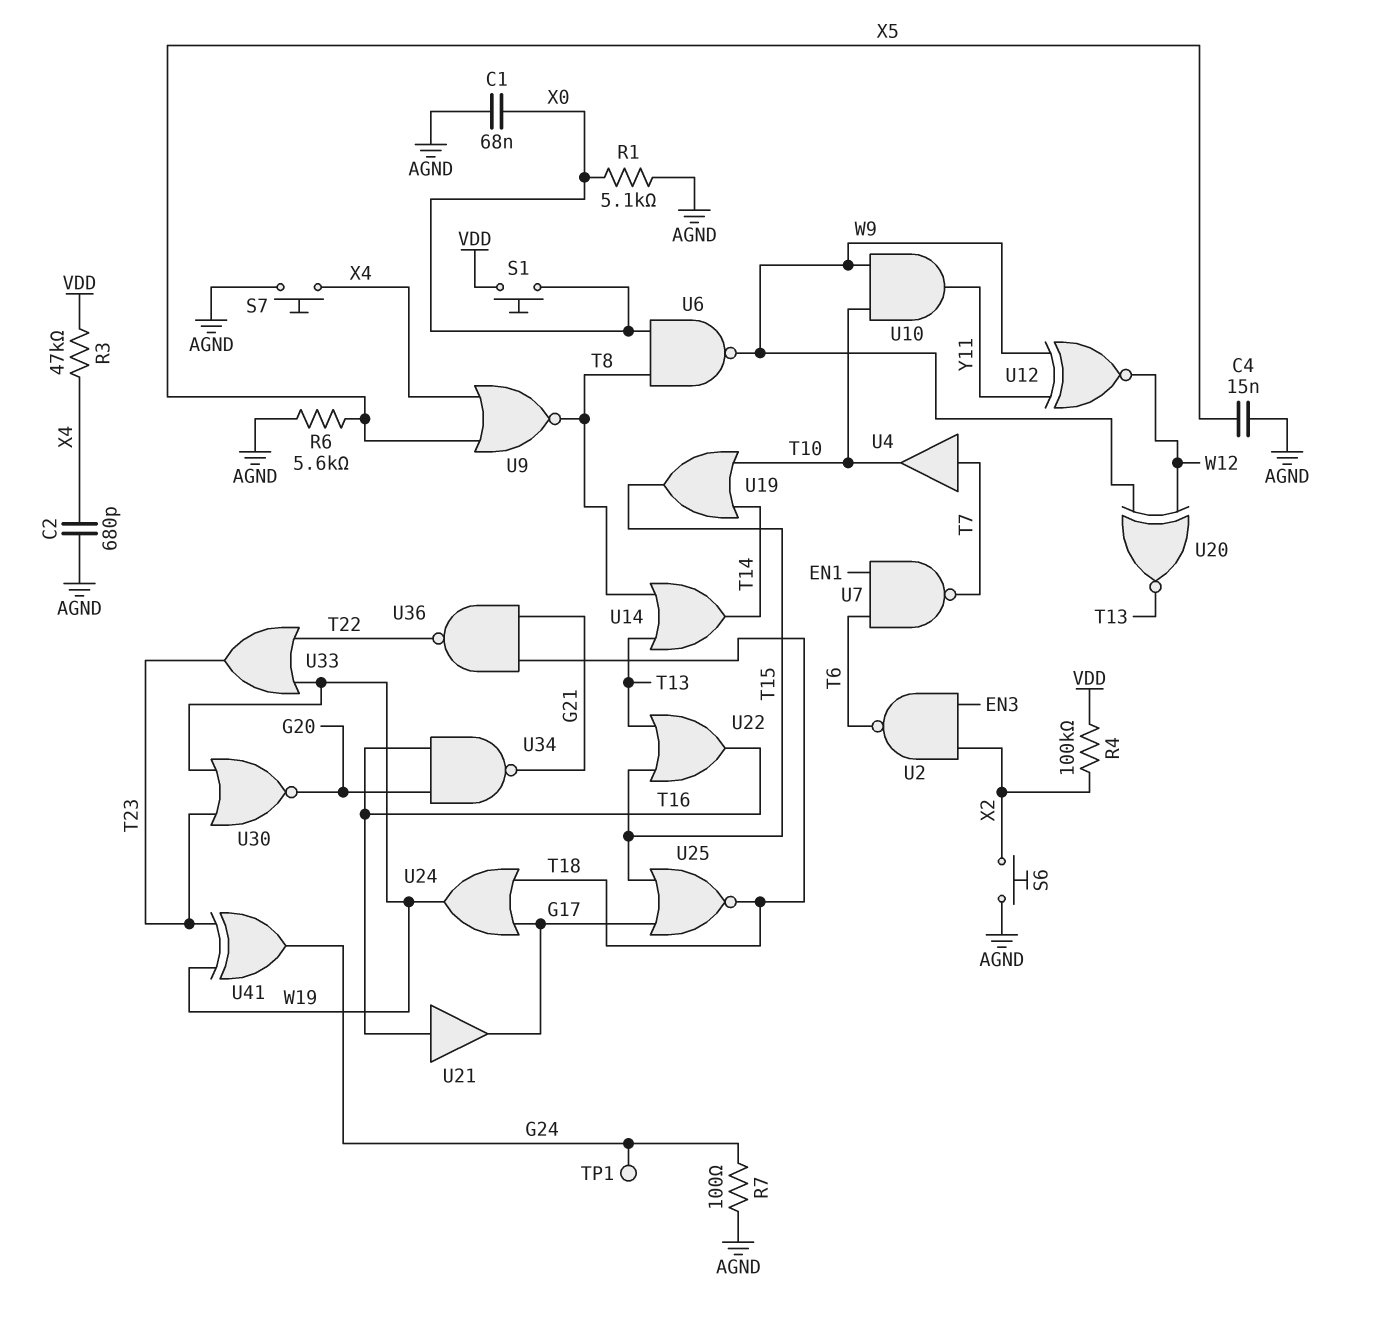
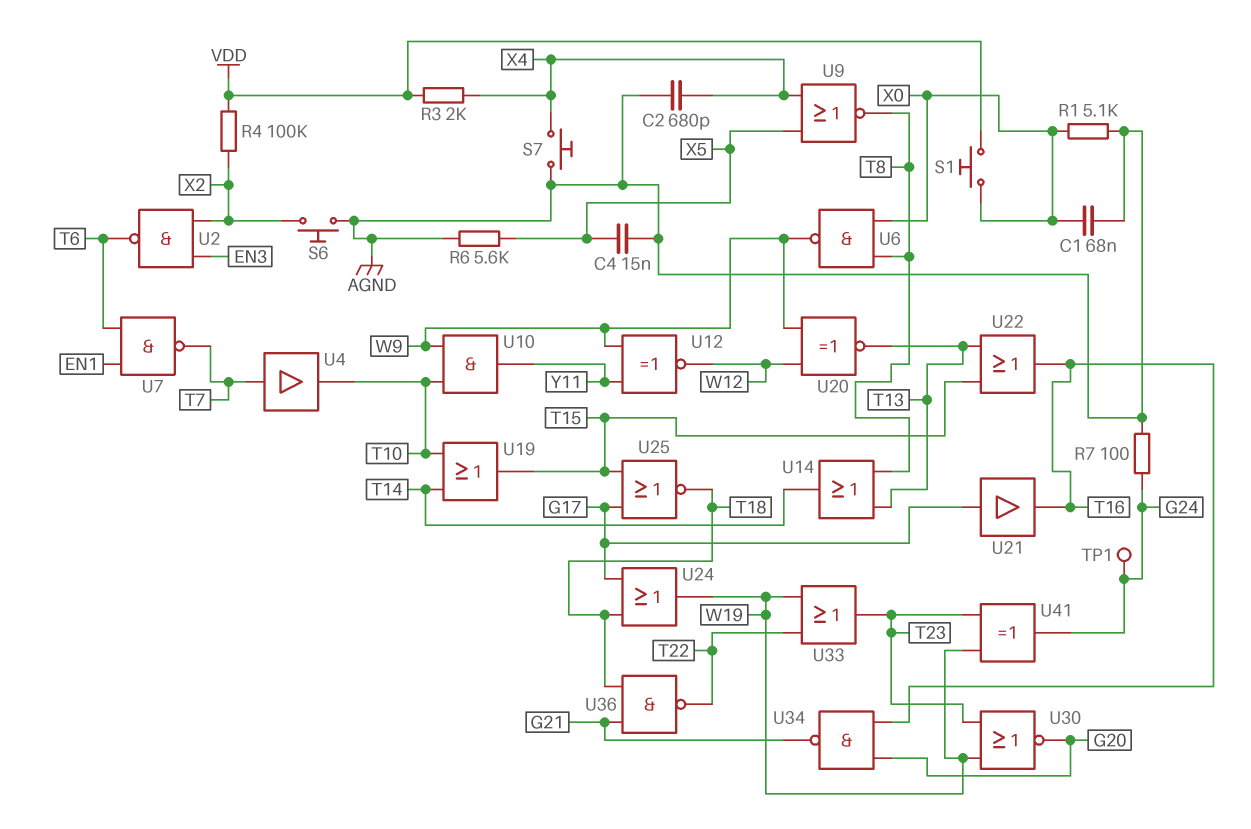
R3: 47k (VDD, X4) -> 2k (VDD, X4)
U21: buffer (in T16, out G17) -> buffer (in G17, out T16)

